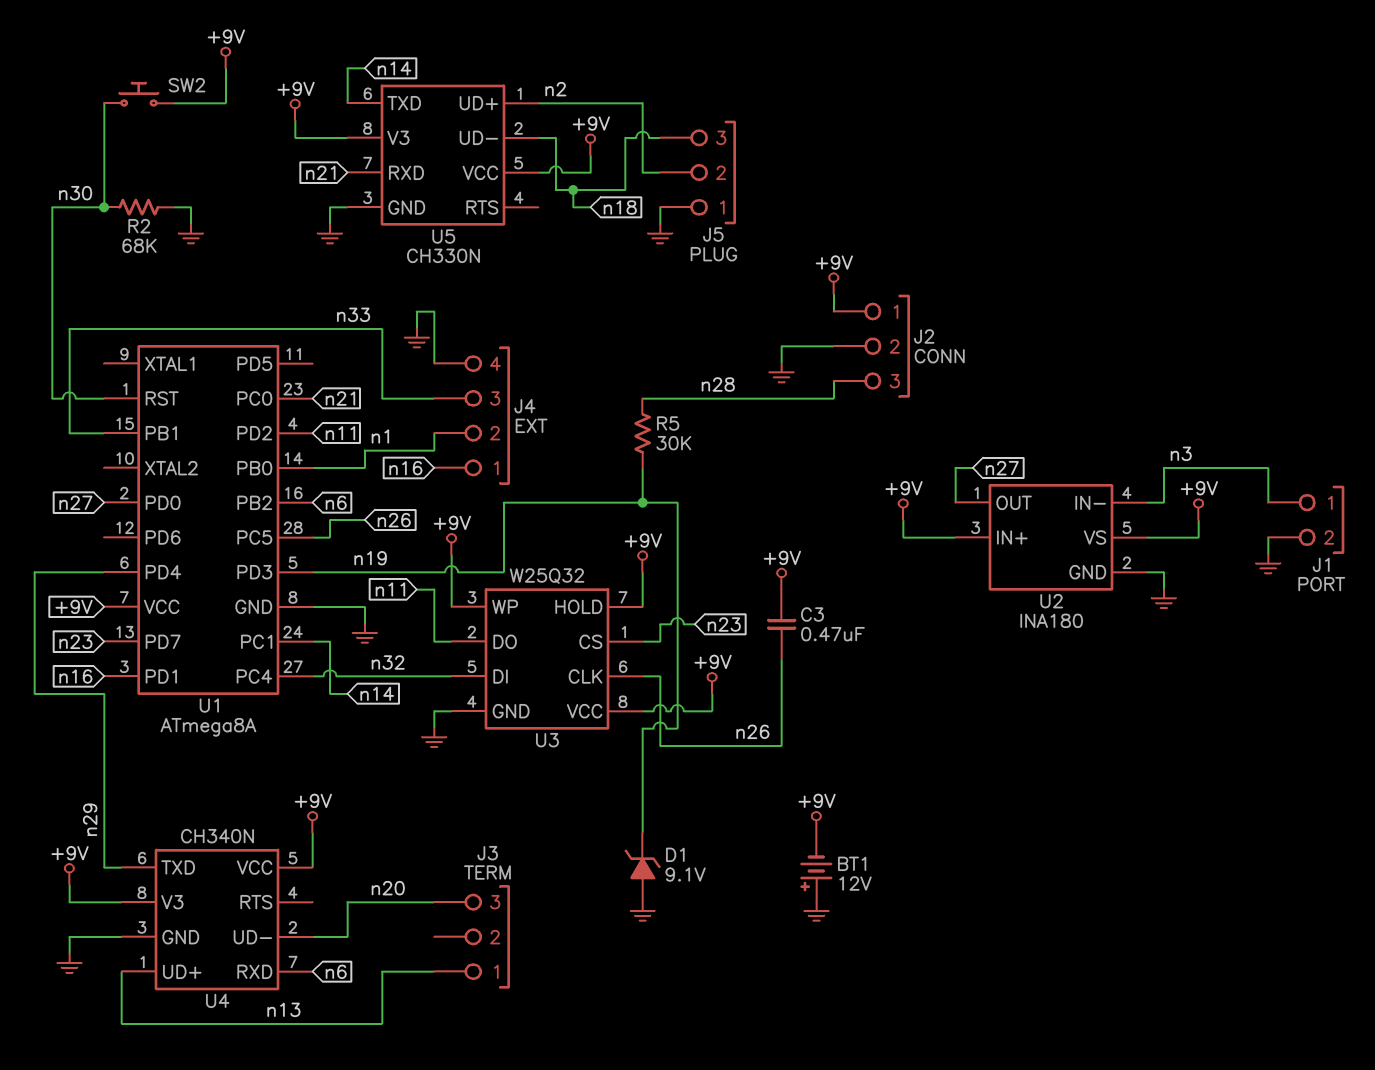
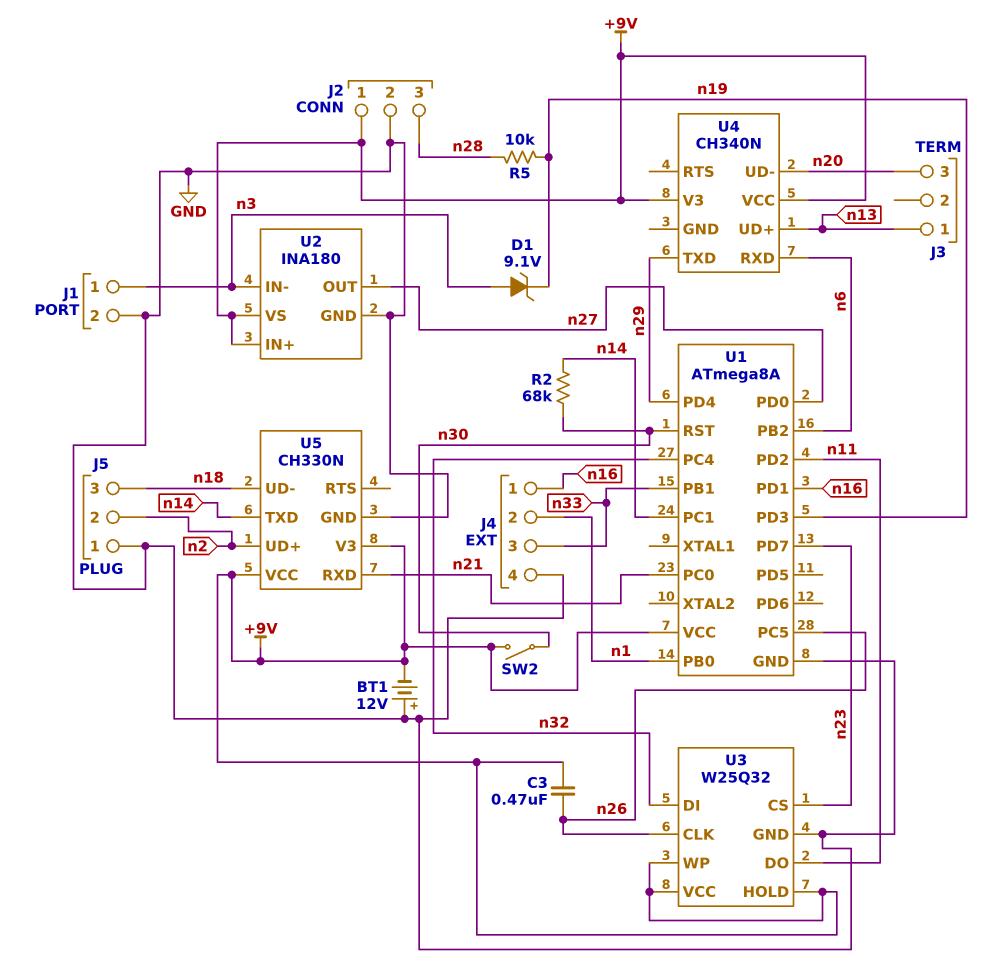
D1: zener 9.1V (A GND, K n19) -> zener 9.1V (A n3, K n19)
R2: 68k (GND, n30) -> 68k (n14, n30)
R5: 30k (n19, n28) -> 10k (n19, n28)
SW2: button (+9V, n30) -> switch (+9V, n30)
U4 pin GND: GND -> none

